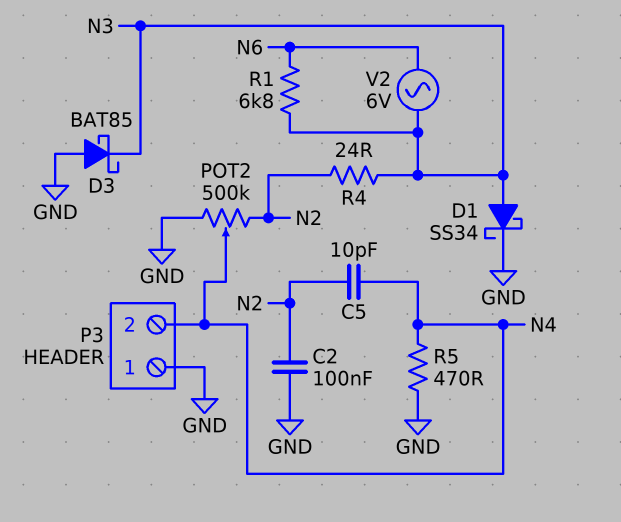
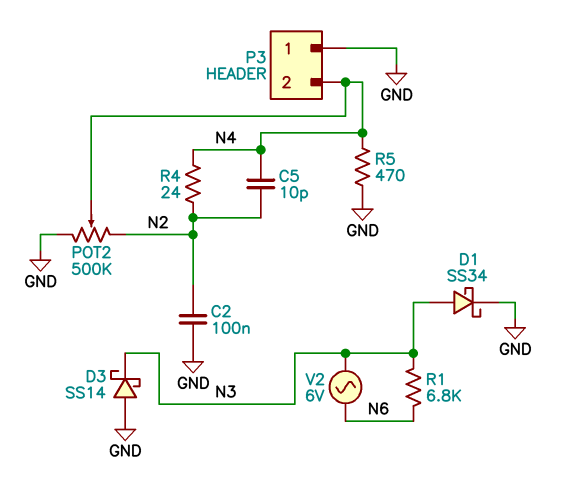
D3: schottky BAT85 (A GND, K N3) -> schottky SS14 (A GND, K N3)
R4: 24 (N2, N3) -> 24 (N2, N4)

